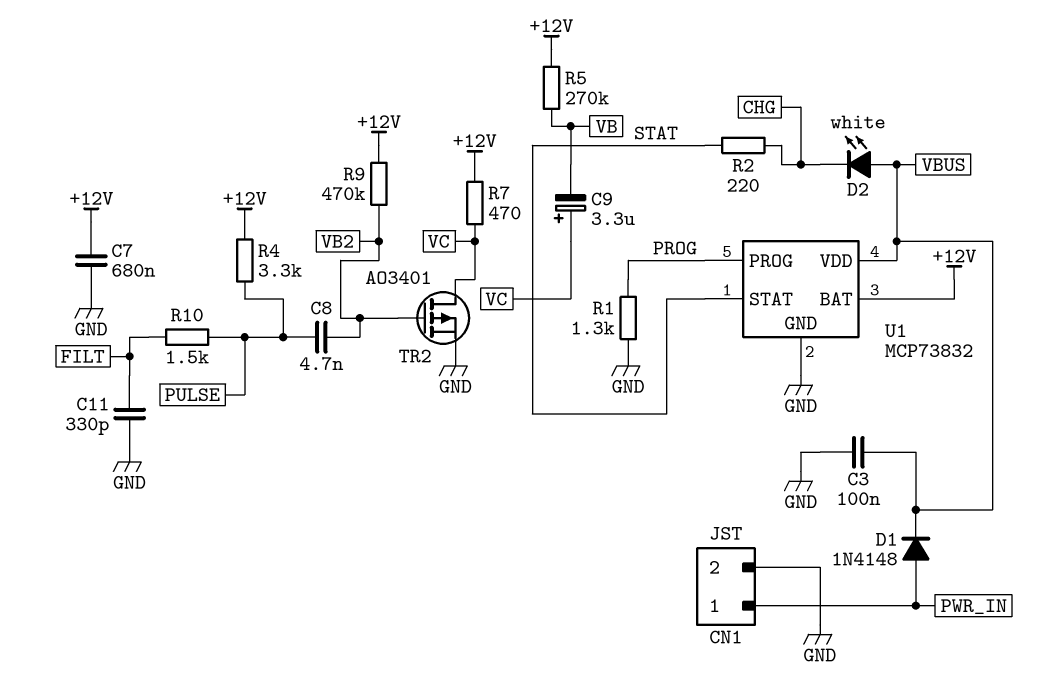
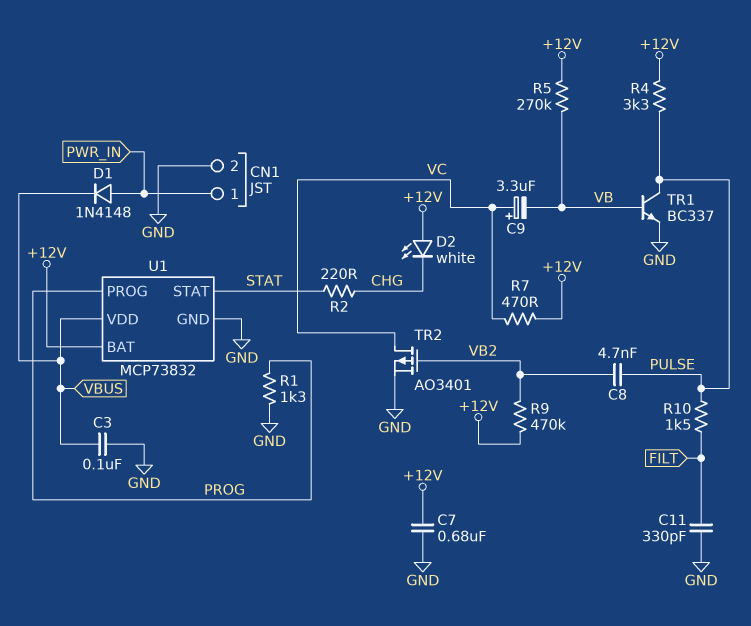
D2: LED white (A VBUS, K CHG) -> LED white (A +12V, K CHG)
TR1: none -> NPN BC337 (B VB, C PULSE, E GND)

